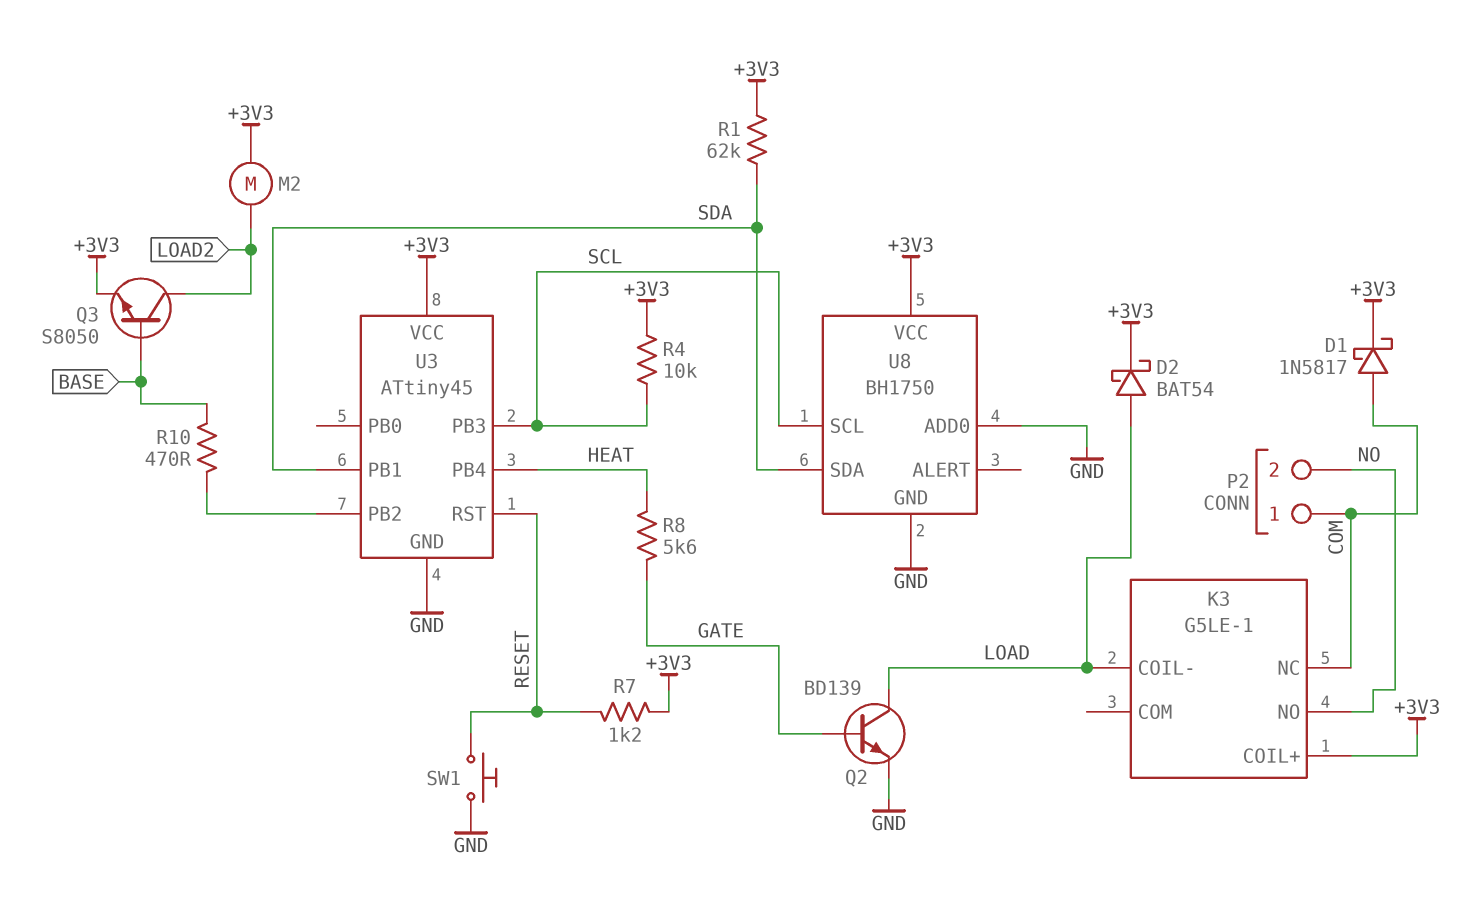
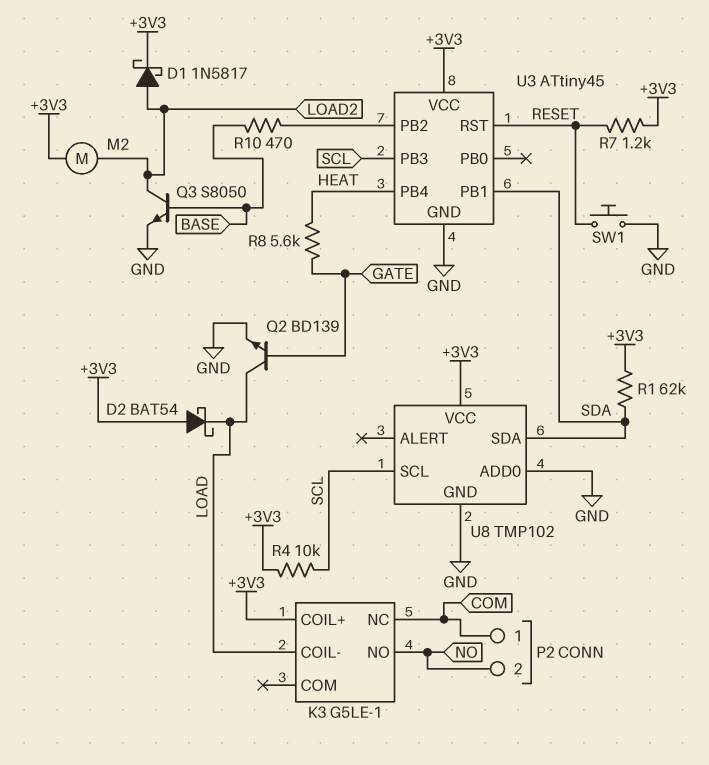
D1: schottky 1N5817 (A COM, K +3V3) -> schottky 1N5817 (A LOAD2, K +3V3)
D2: schottky BAT54 (A LOAD, K +3V3) -> schottky BAT54 (A +3V3, K LOAD)
Q3: NPN S8050 (B BASE, C LOAD2, E +3V3) -> NPN S8050 (B BASE, C LOAD2, E GND)
U8: BH1750 -> TMP102

